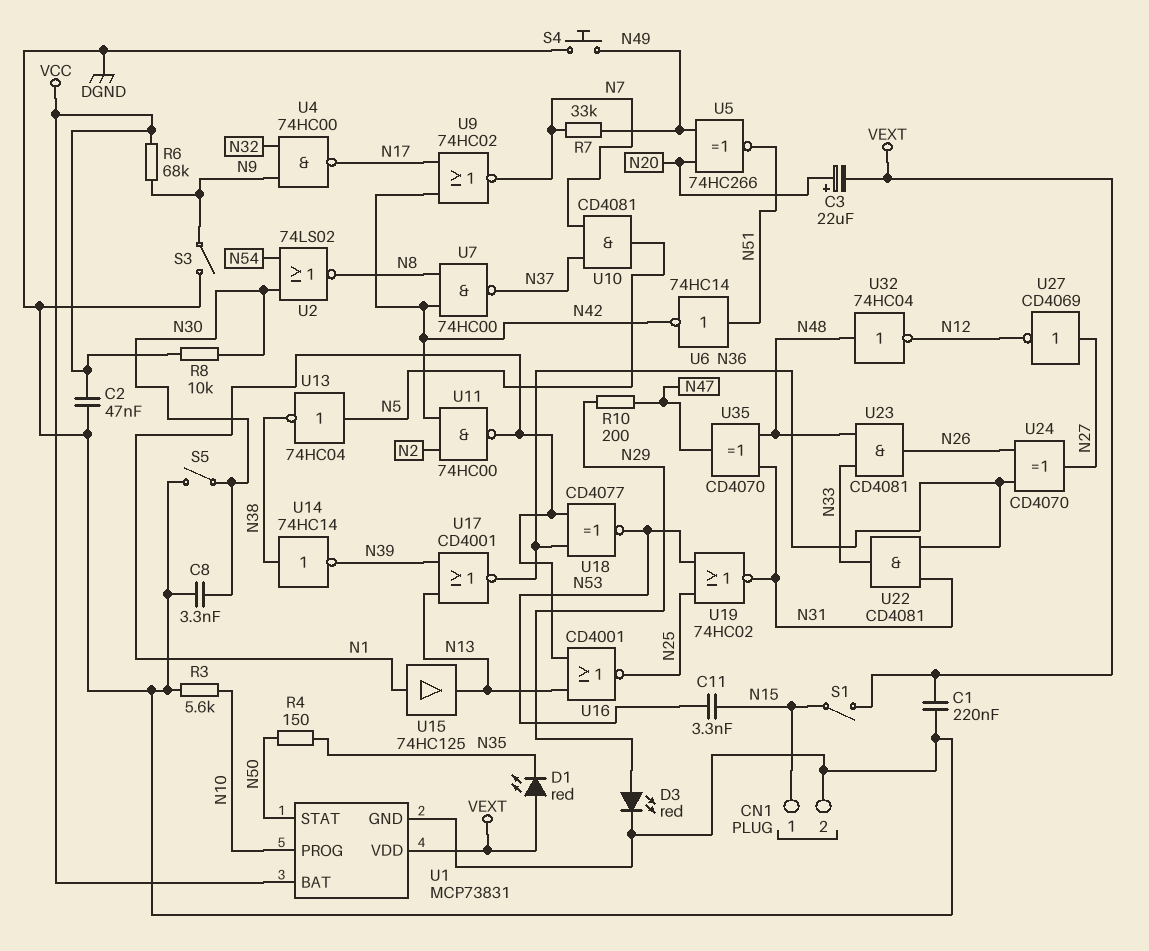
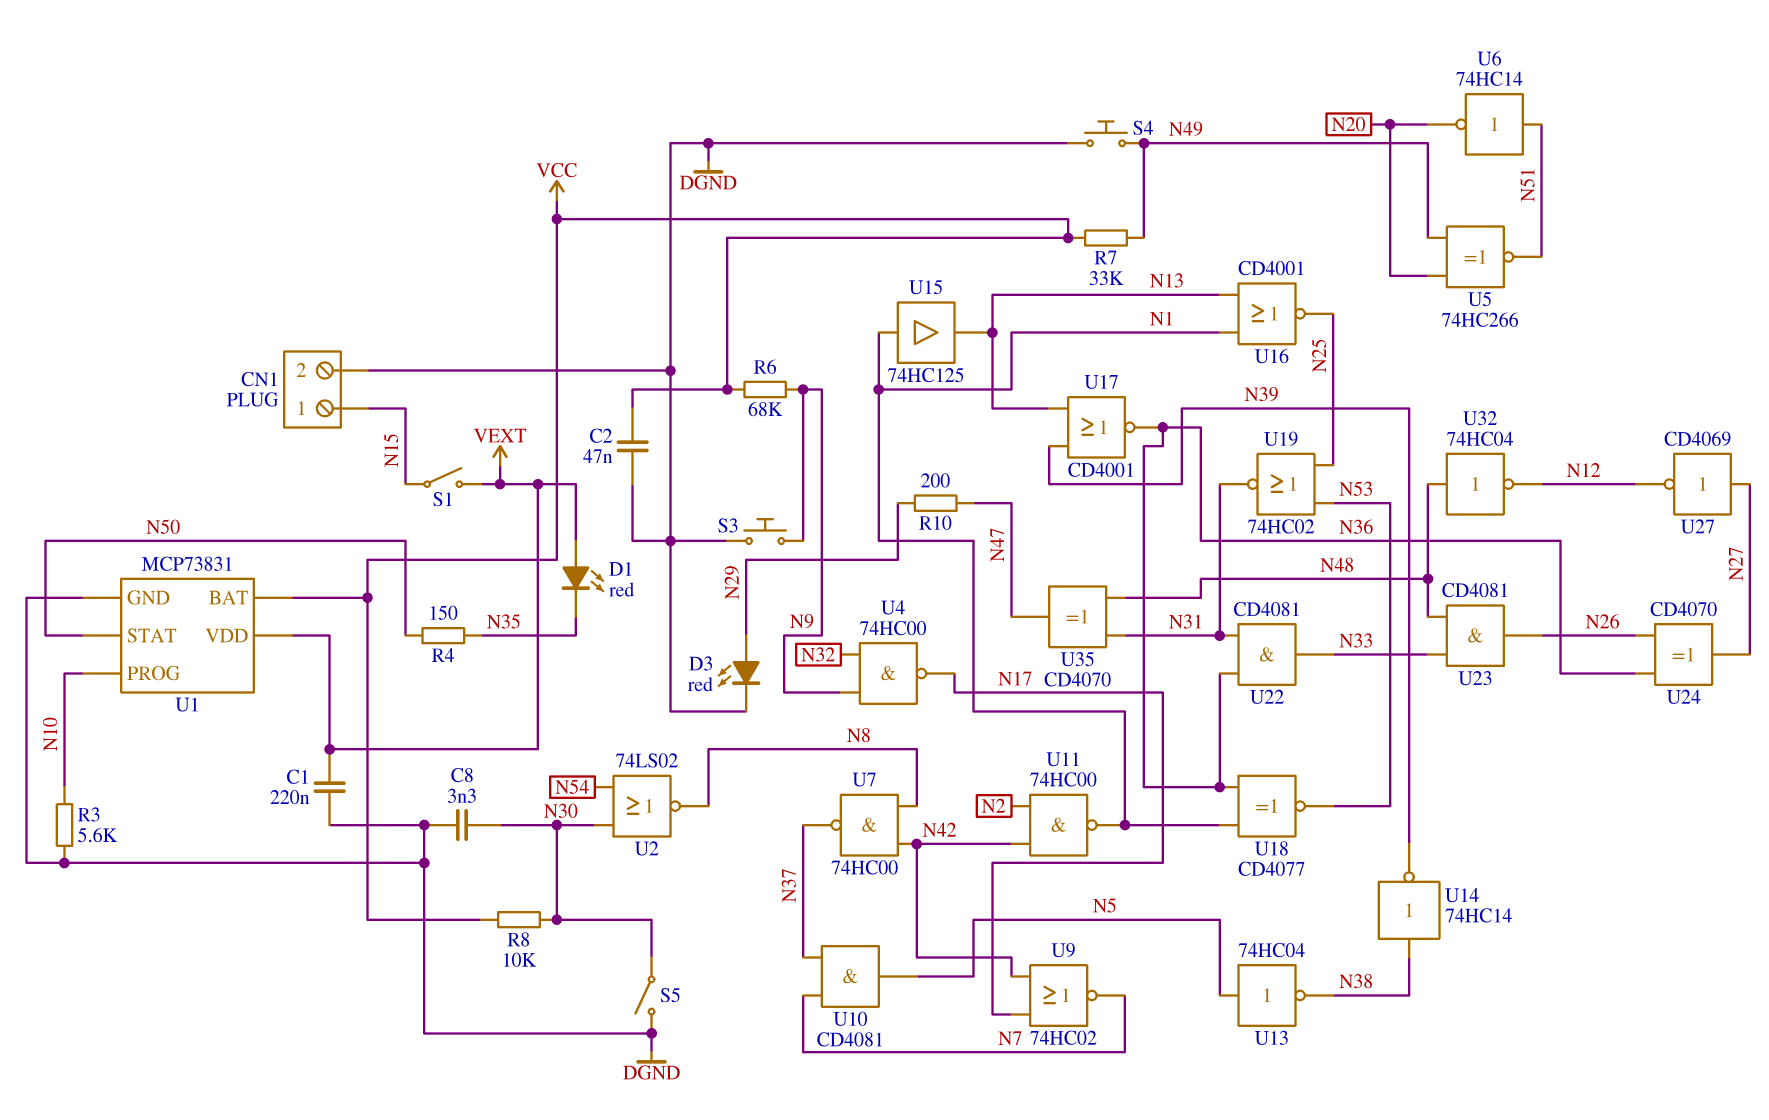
C3: 22uF (plus N20, minus VEXT) -> none
C11: 3.3nF (N15, N53) -> none
R7: 33k (N7, N49) -> 33k (N49, VCC)
S3: switch (DGND, N9) -> button (DGND, N9)
U6: NOT 74HC14 (in N51, out N42) -> NOT 74HC14 (in N51, out N20)

